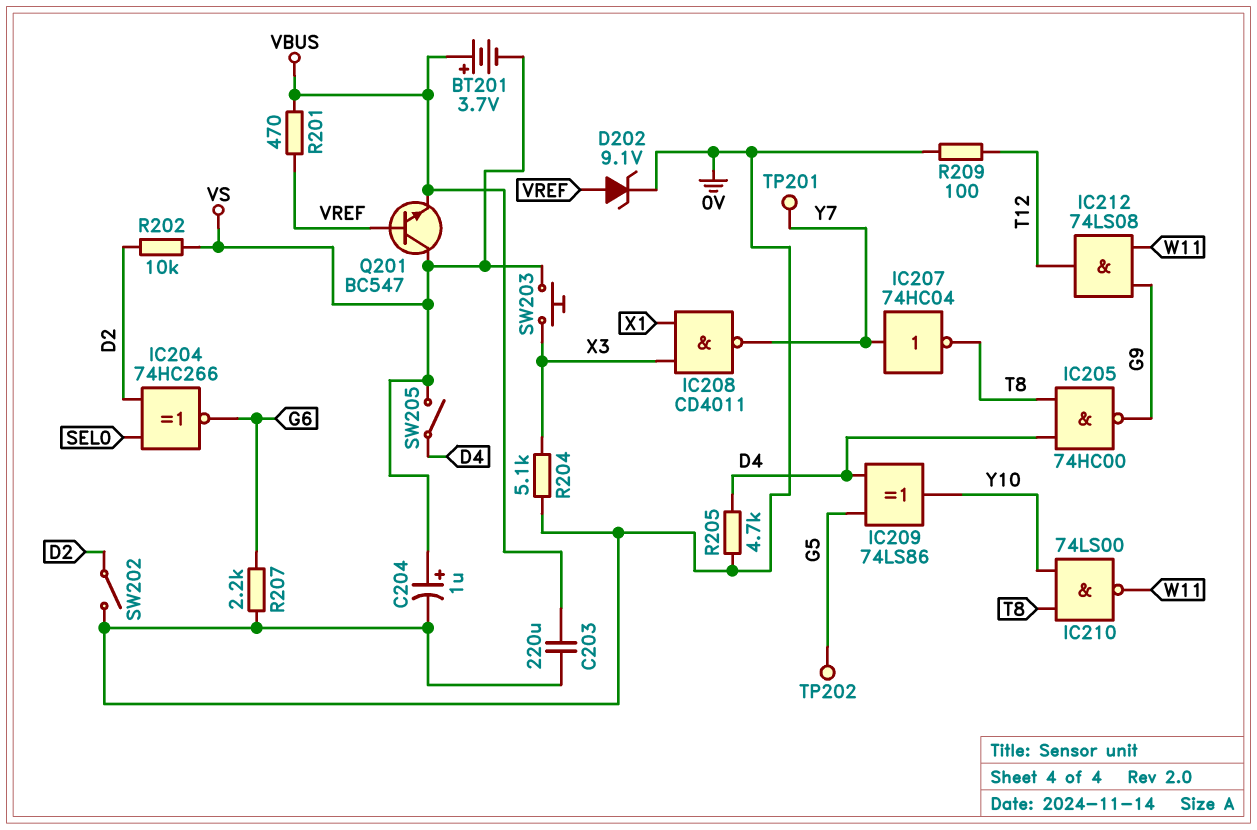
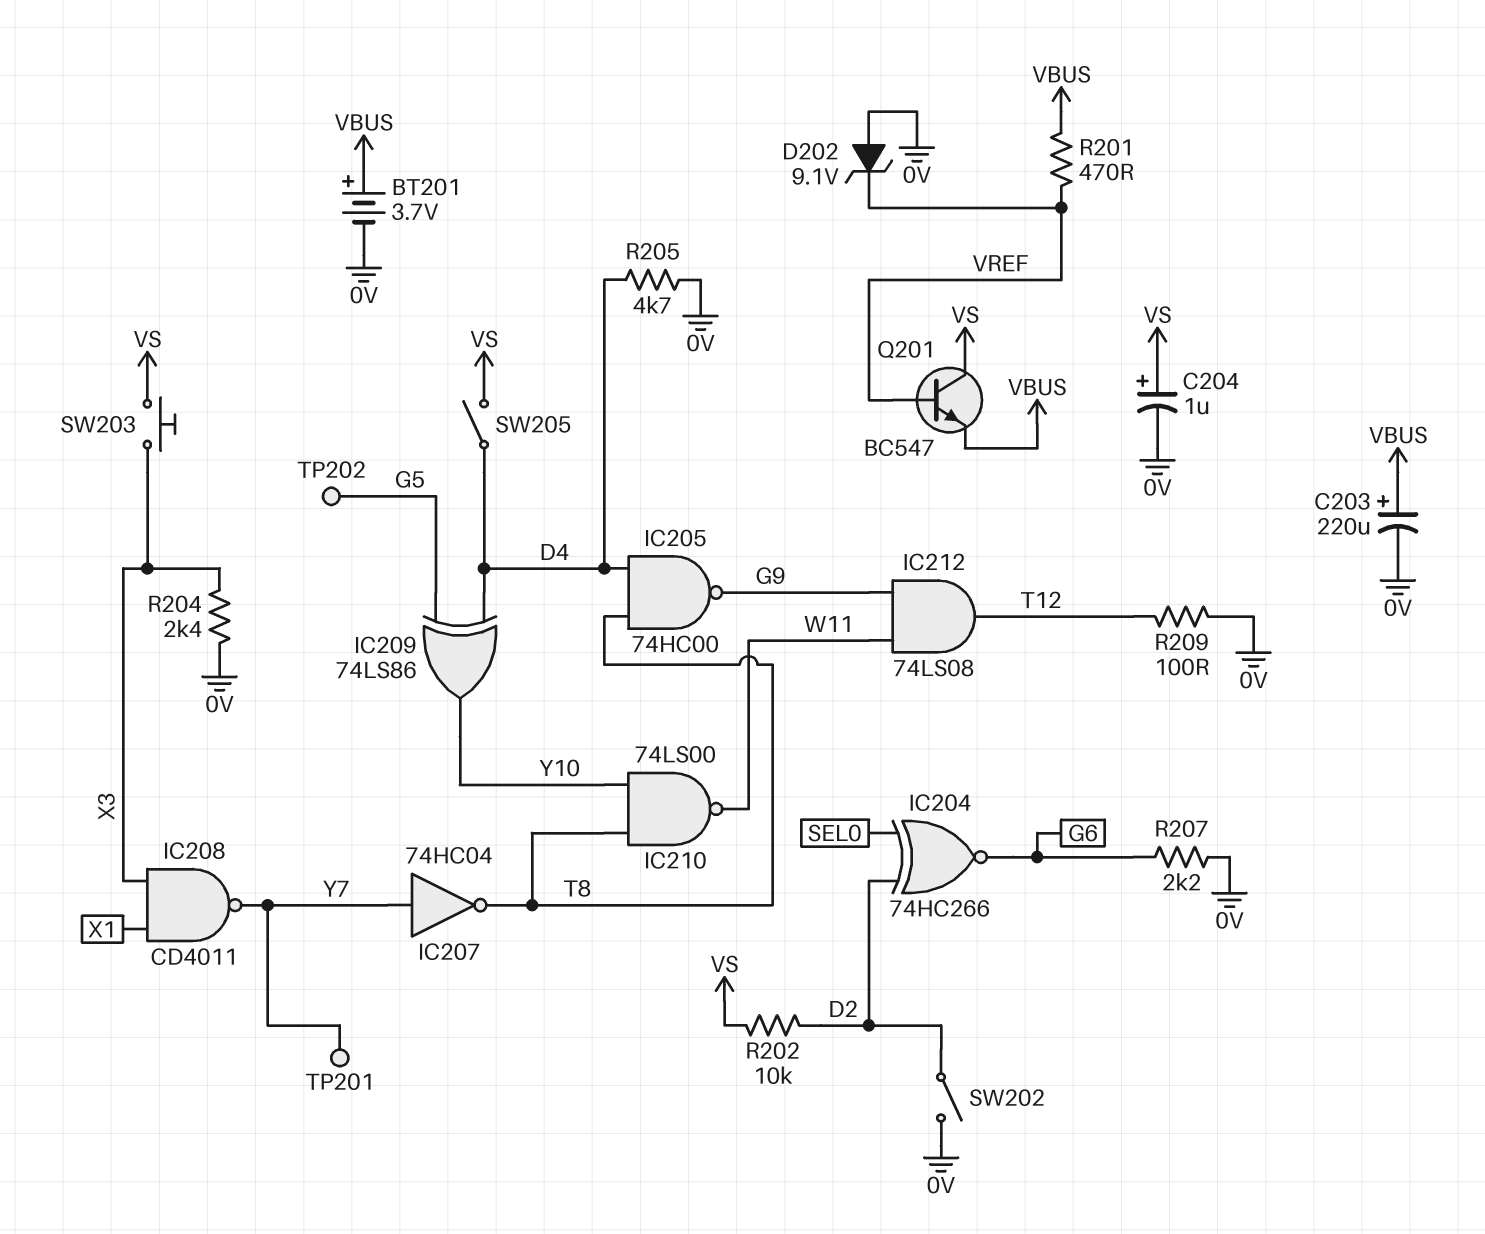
BT201: 3.7V (plus VBUS, minus VS) -> 3.7V (plus VBUS, minus 0V)
C203: 220uF (0V, VBUS) -> 220uF (plus VBUS, minus 0V)
D202: zener 9.1V (A VREF, K 0V) -> zener 9.1V (A 0V, K VREF)
R204: 5.1k (0V, X3) -> 2.4k (0V, X3)

